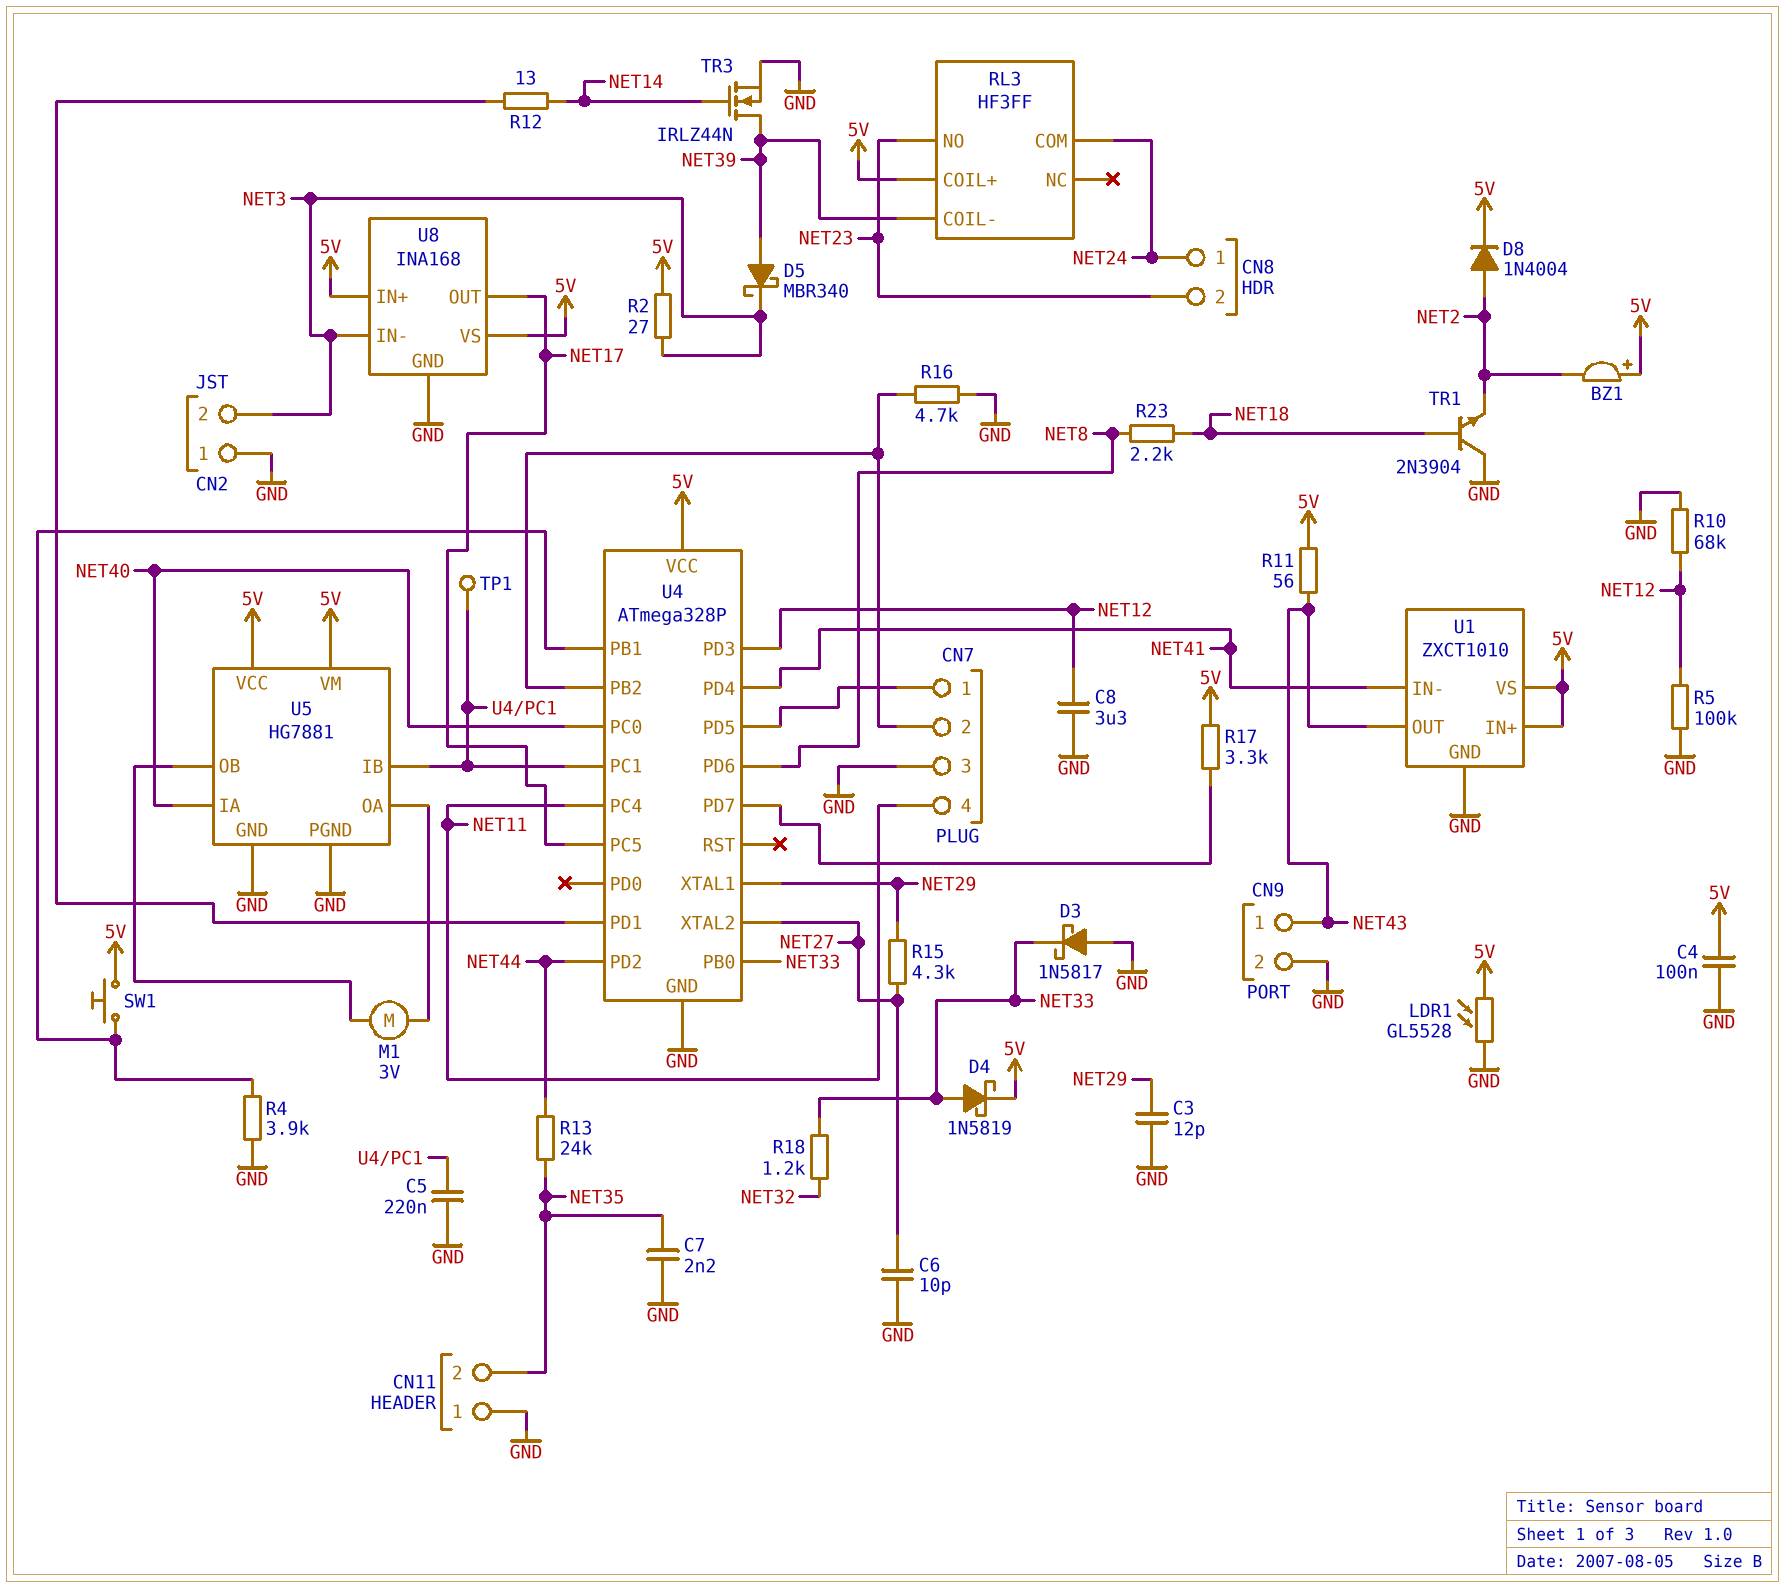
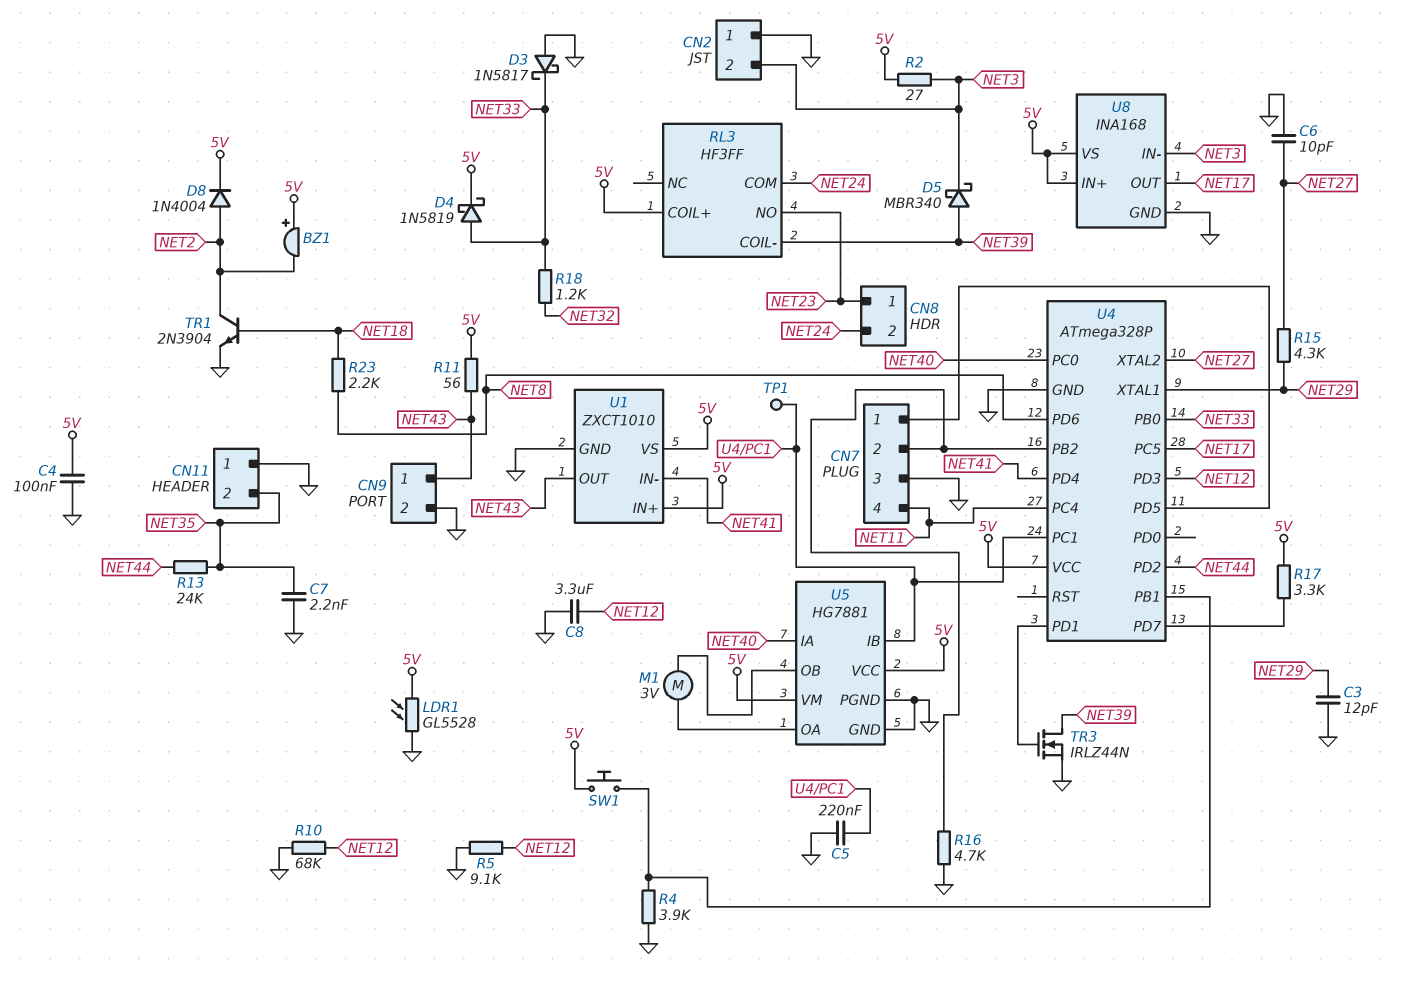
CN8 pin 1: NET24 -> NET23
CN8 pin 2: NET23 -> NET24
R5: 100k (GND, NET12) -> 9.1k (GND, NET12)
R12: 13 (NET14, U4/PD1) -> none
TR1: NPN 2N3904 (B NET18, C GND, E NET2) -> NPN 2N3904 (B NET18, C NET2, E GND)
TR3: NMOS IRLZ44N (G NET14, D NET39, S GND) -> NMOS IRLZ44N (G U4/PD1, D NET39, S GND)

